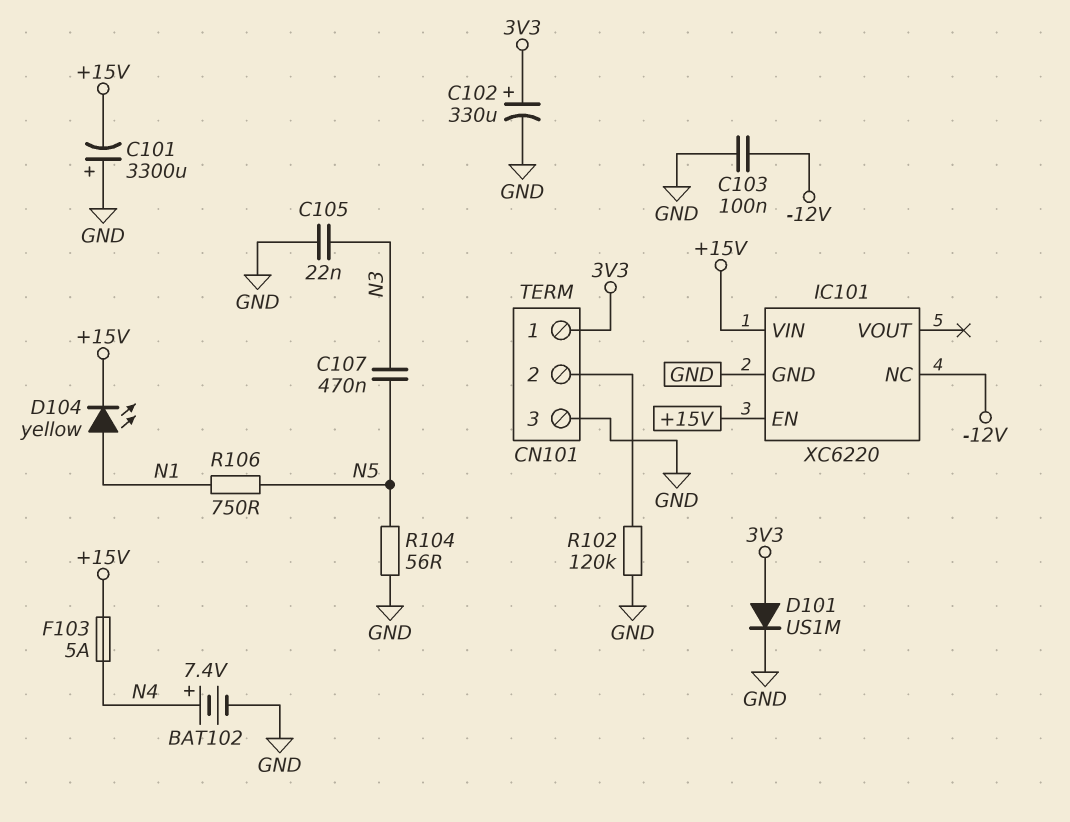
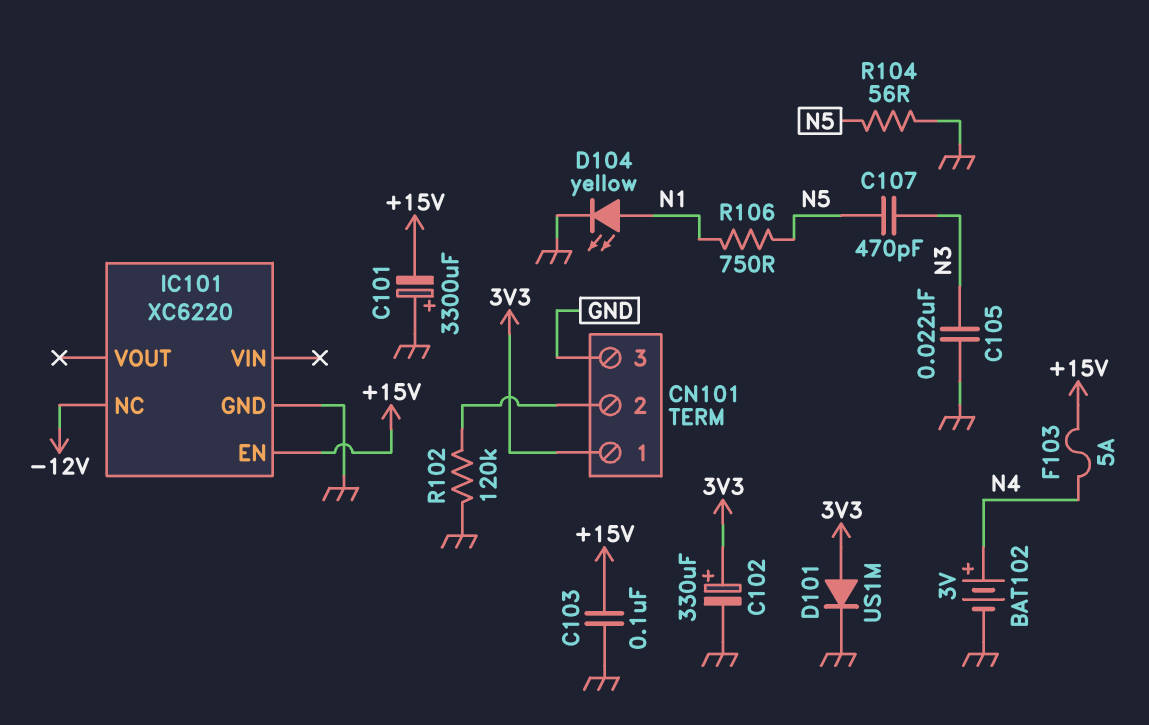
BAT102: 7.4V (plus N4, minus GND) -> 3V (plus N4, minus GND)
C103: 100nF (-12V, GND) -> 100nF (+15V, GND)
C107: 470nF (N3, N5) -> 470pF (N3, N5)
D104: LED yellow (A N1, K +15V) -> LED yellow (A N1, K GND)
IC101 pin VIN: +15V -> none

